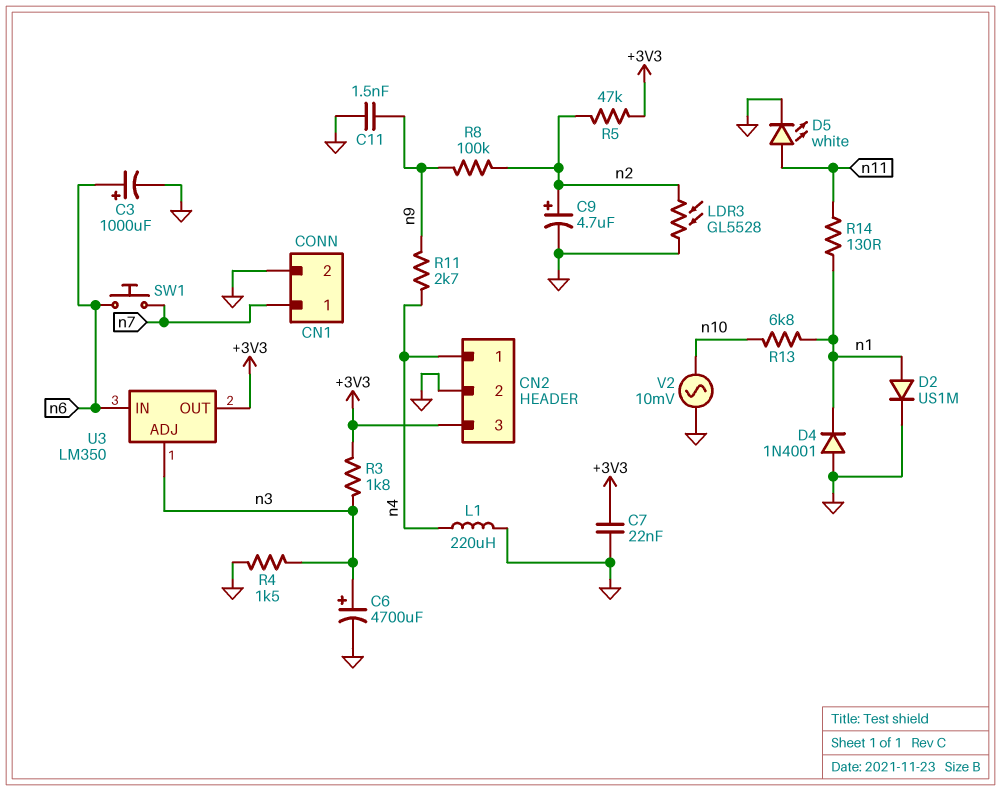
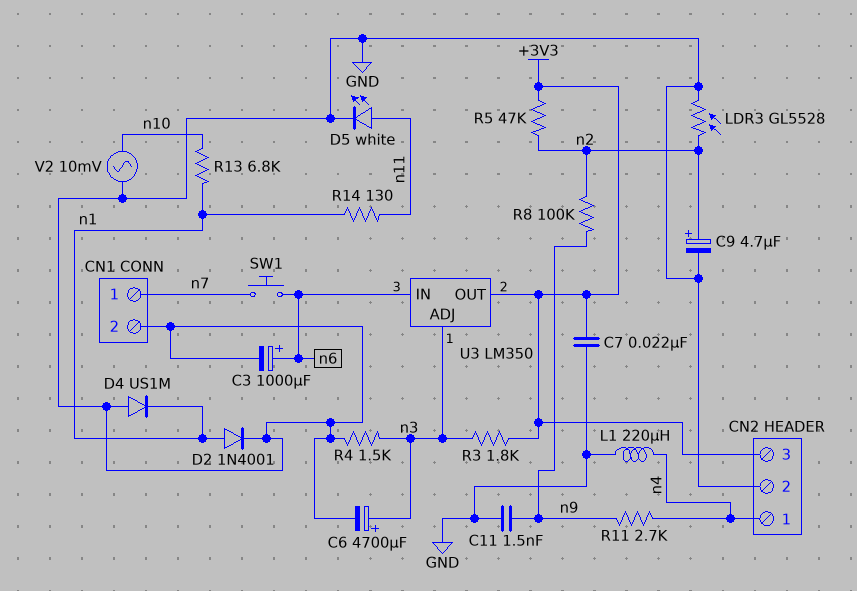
D2: diode US1M (A n1, K GND) -> diode 1N4001 (A n1, K GND)
D4: diode 1N4001 (A GND, K n1) -> diode US1M (A GND, K n1)

